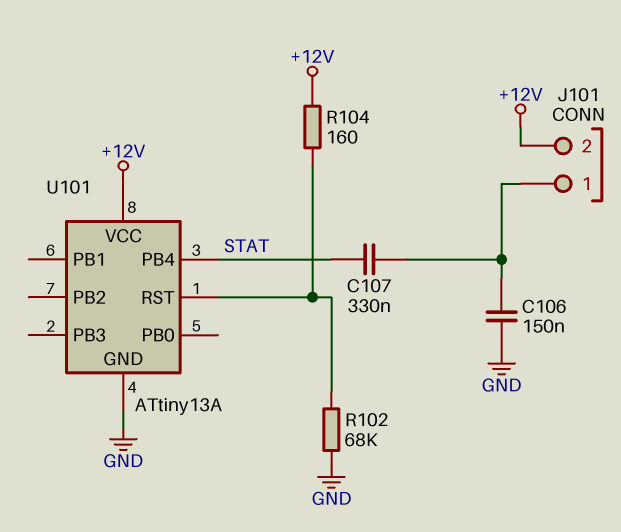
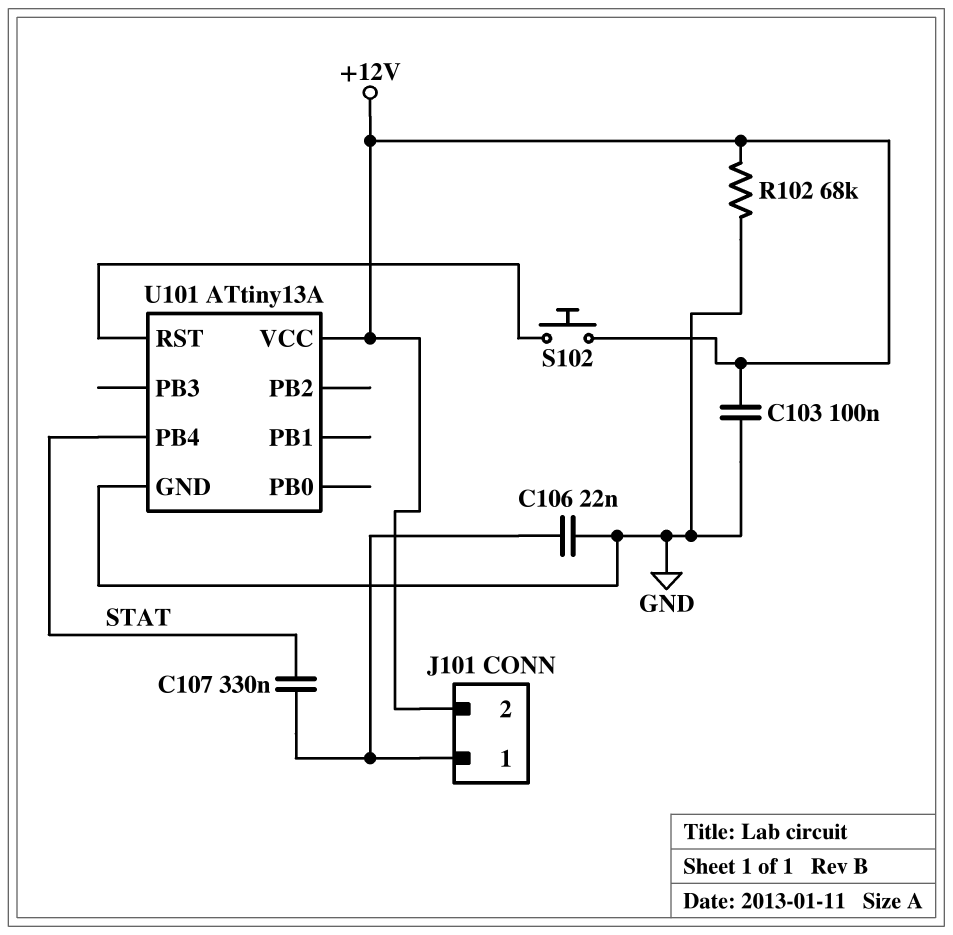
C103: none -> 100nF (+12V, GND)
C106: 150nF (GND, J101/1) -> 22nF (GND, J101/1)
R102: 68k (GND, U101/RST) -> 68k (+12V, GND)
R104: 160 (+12V, U101/RST) -> none
S102: none -> button (+12V, U101/RST)

